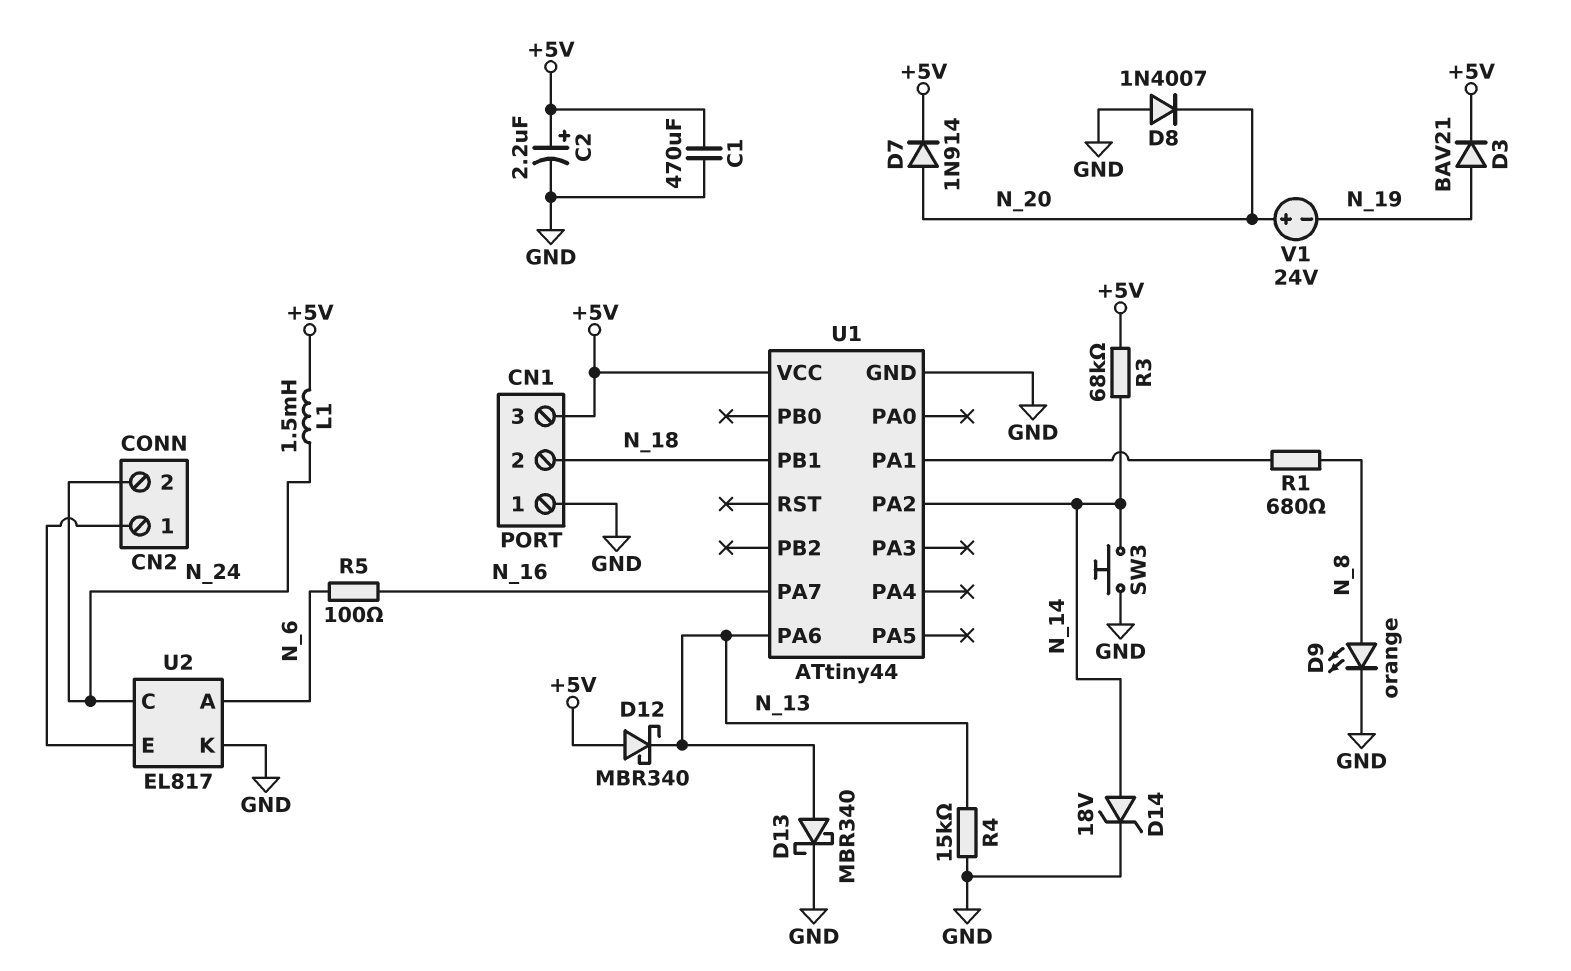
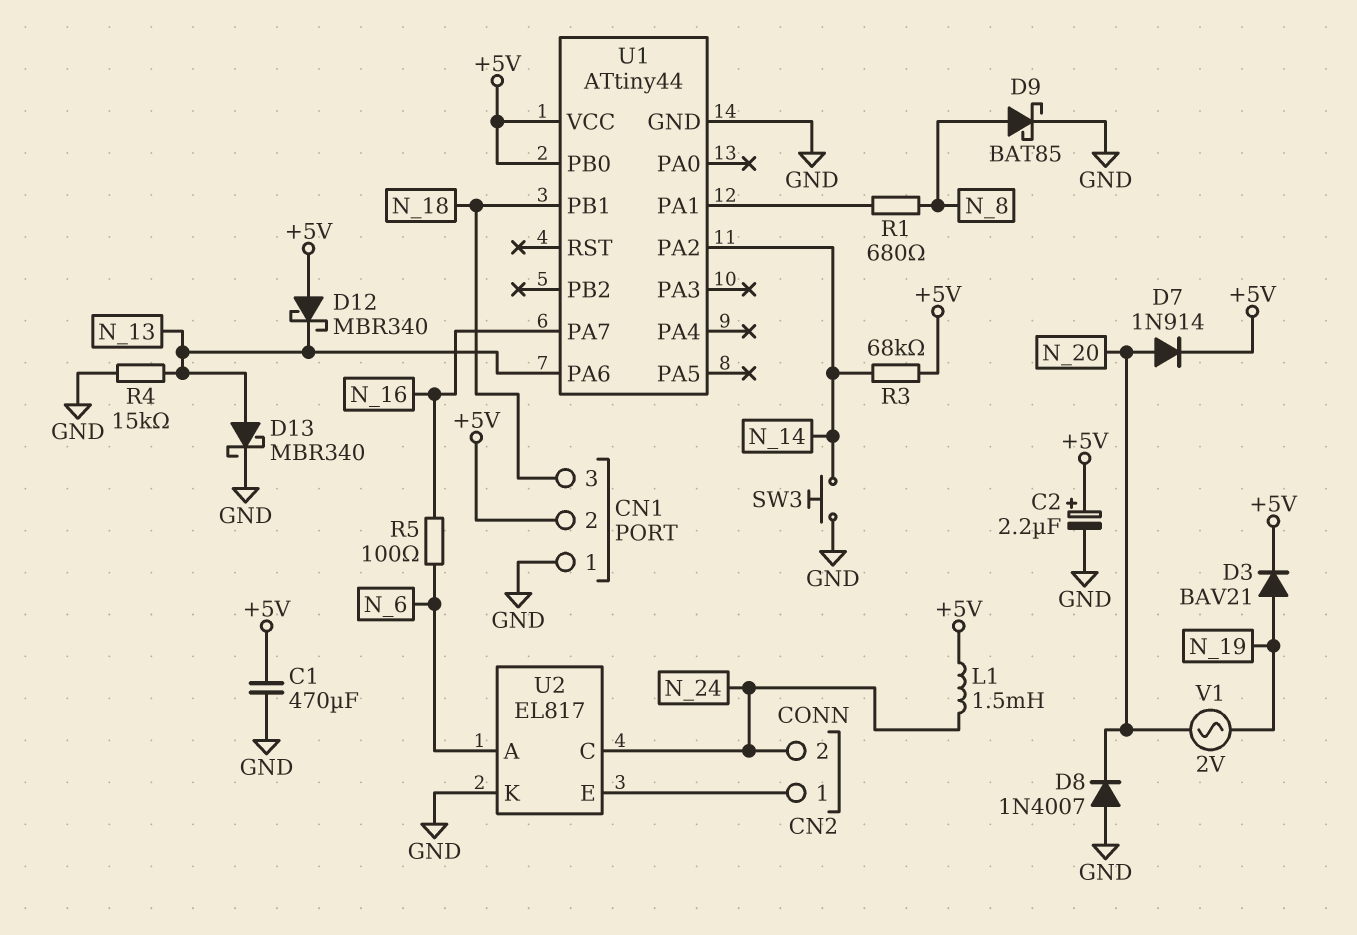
CN1 pin 2: N_18 -> +5V
CN1 pin 3: +5V -> N_18
D9: LED orange (A N_8, K GND) -> schottky BAT85 (A N_8, K GND)
D14: zener 18V (A N_14, K GND) -> none
U1 pin PB0: none -> +5V
V1: 24V (plus N_20, minus N_19) -> AC 2V (N_19, N_20)

